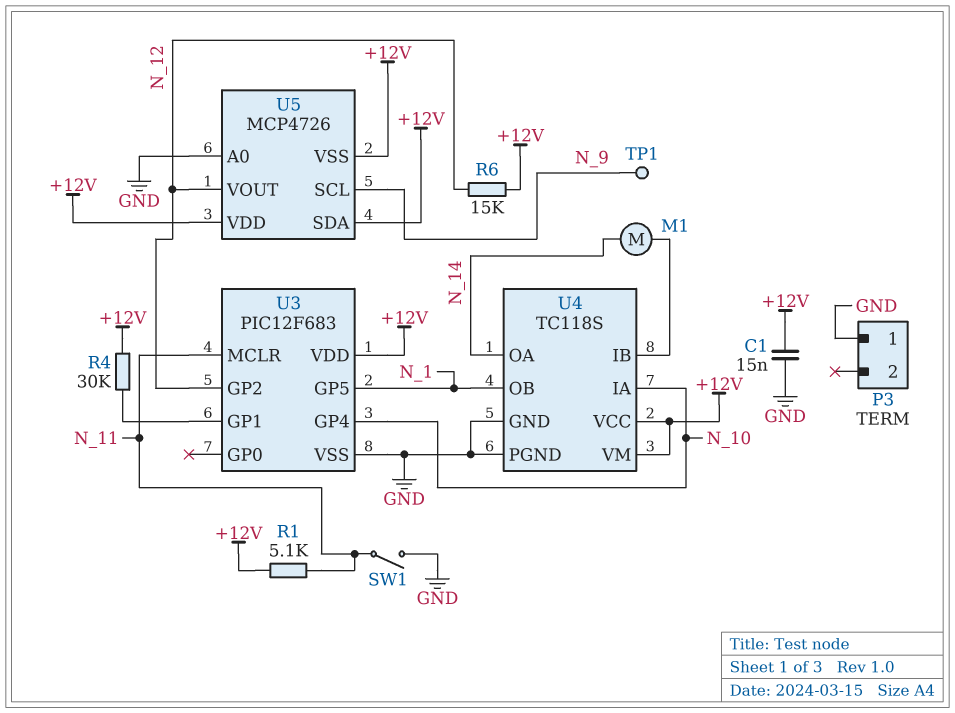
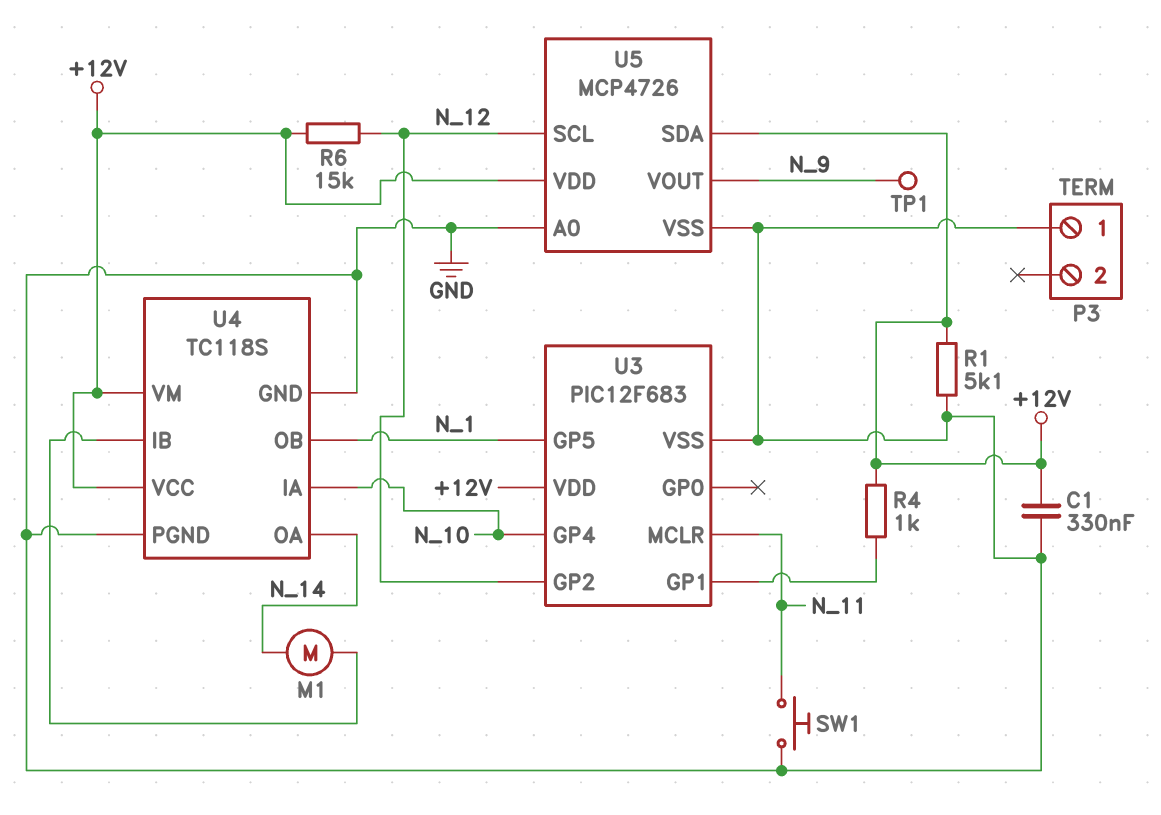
C1: 15nF (+12V, GND) -> 330nF (+12V, GND)
R1: 5.1k (+12V, N_11) -> 5.1k (+12V, GND)
R4: 30k (+12V, U3/GP1) -> 1k (+12V, U3/GP1)
SW1: switch (GND, N_11) -> button (GND, N_11)
U5 pin SCL: N_9 -> N_12
U5 pin VOUT: N_12 -> N_9
U5 pin VSS: +12V -> GND

